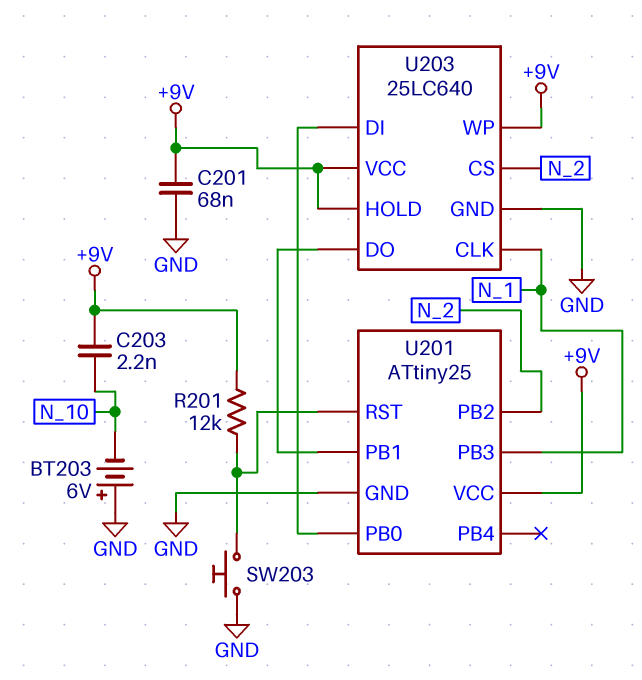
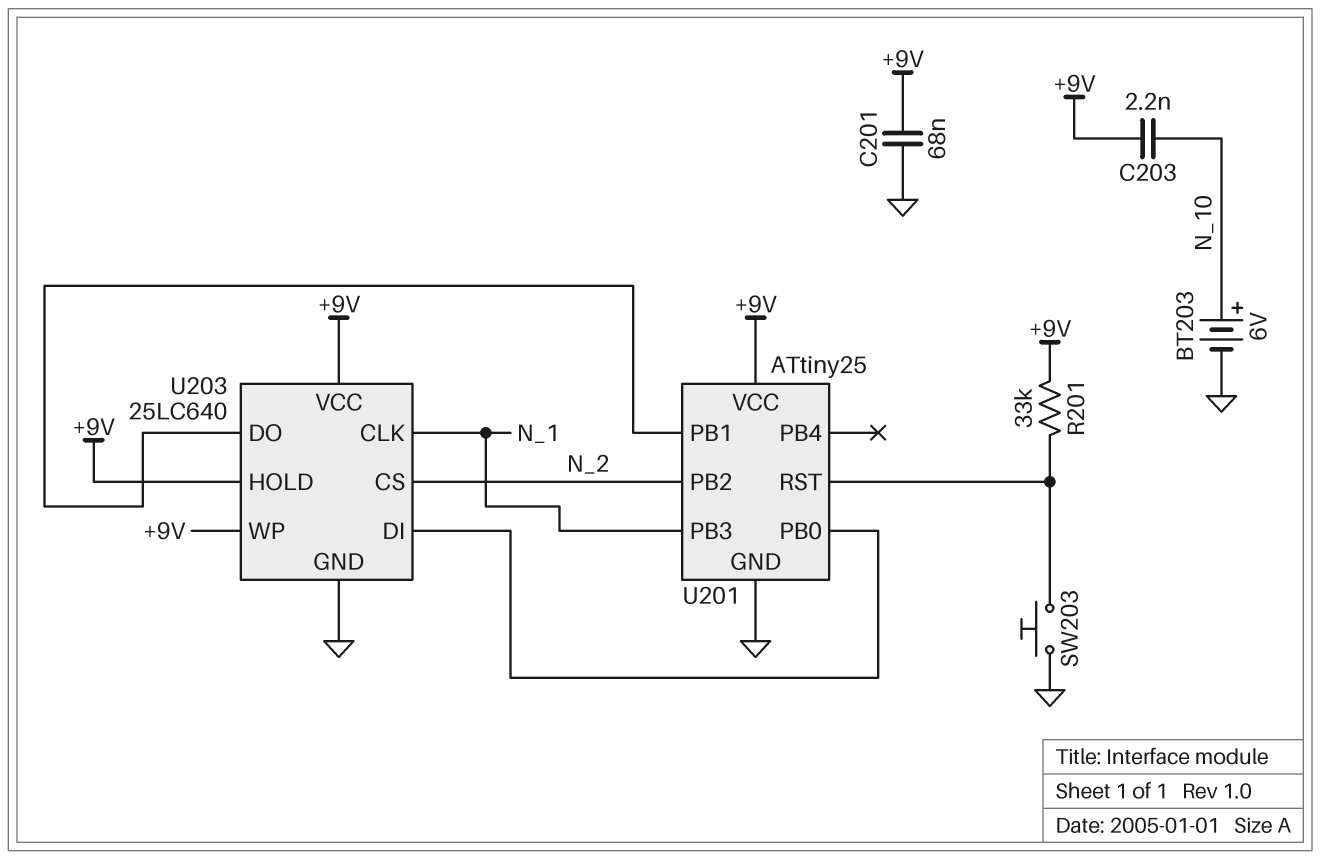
BT203: 6V (plus GND, minus N_10) -> 6V (plus N_10, minus GND)
R201: 12k (+9V, U201/RST) -> 33k (+9V, U201/RST)

